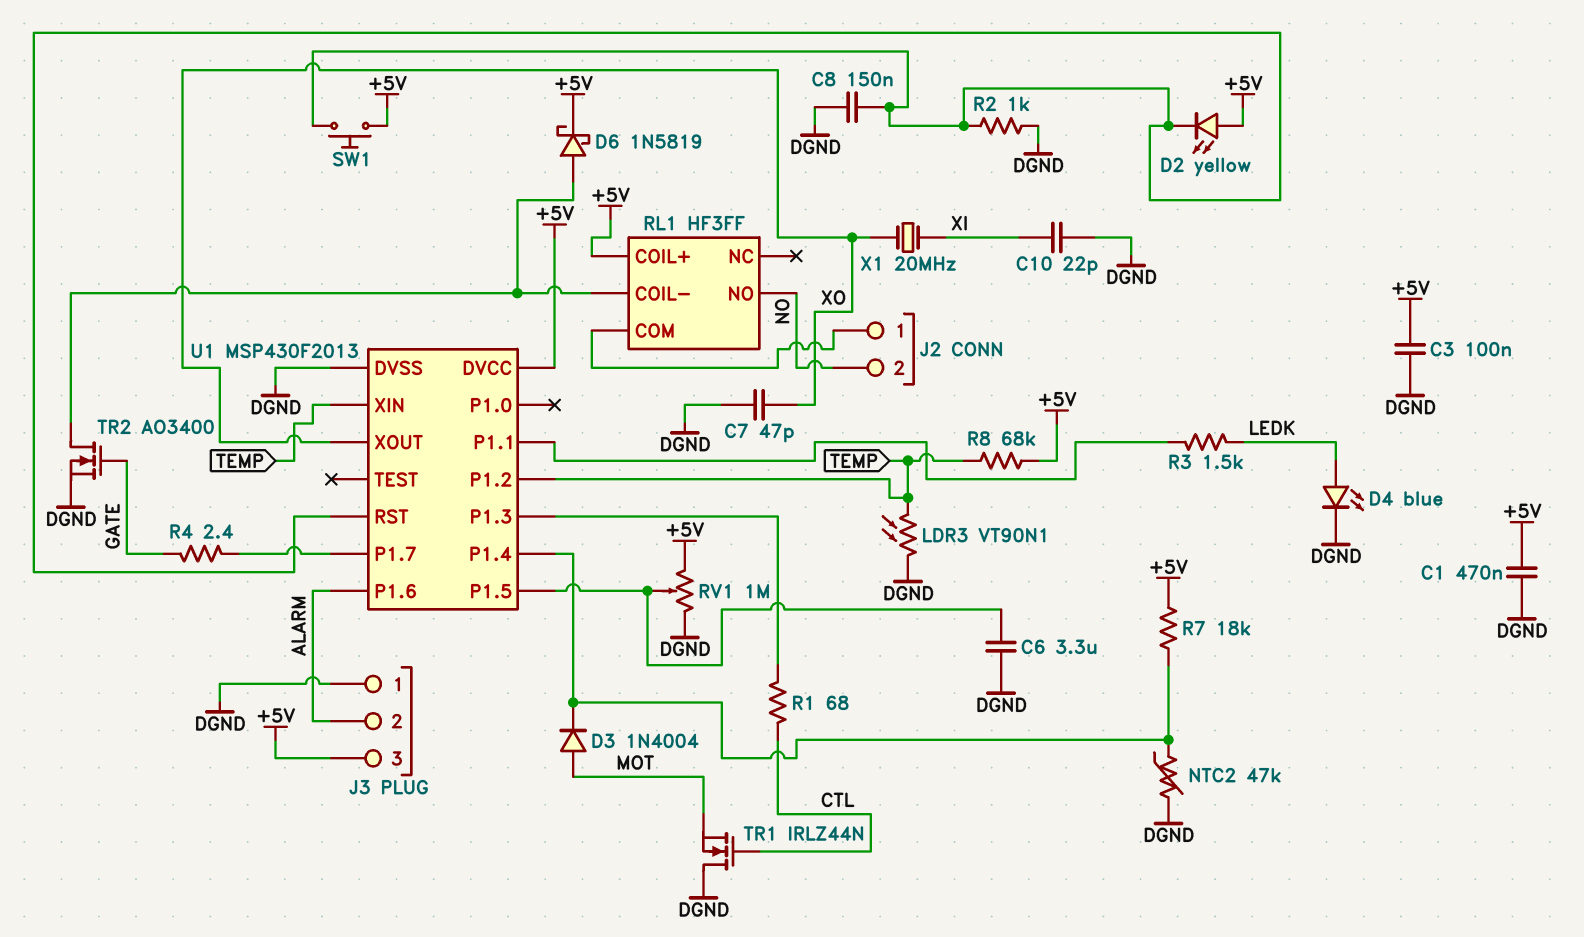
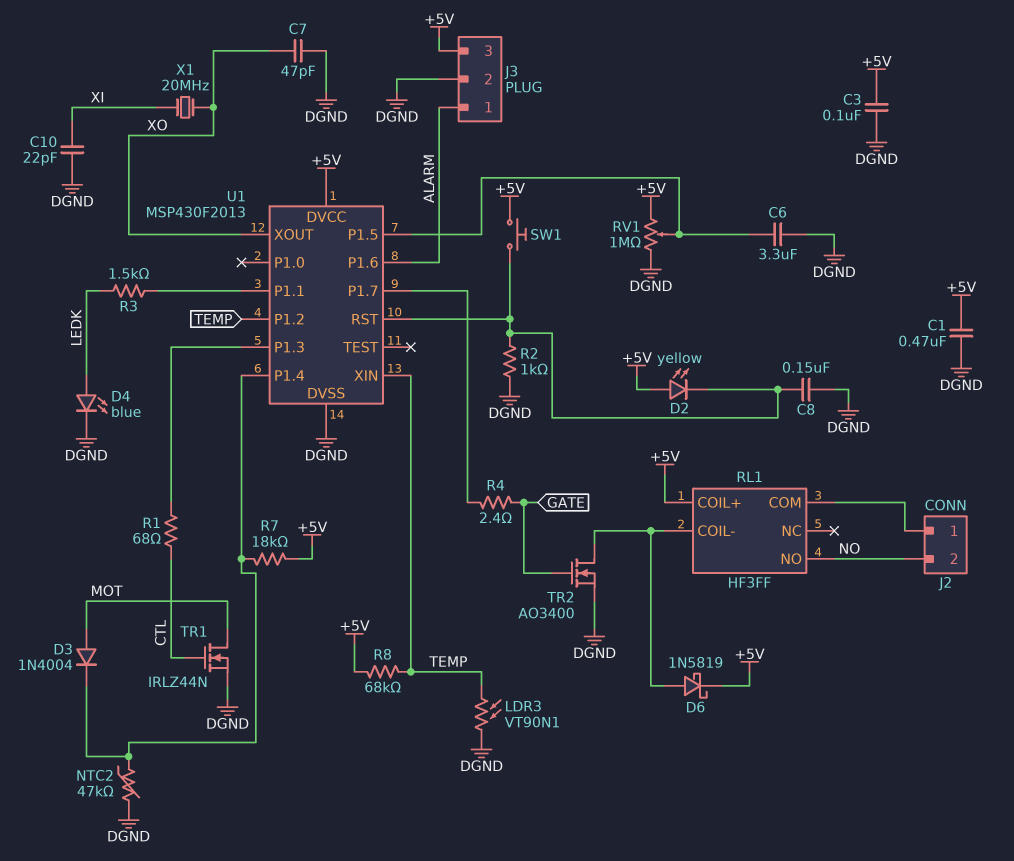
J3 pin 1: DGND -> ALARM
J3 pin 2: ALARM -> DGND
TR1: NMOS IRLZ44N (G CTL, D DGND, S MOT) -> NMOS IRLZ44N (G CTL, D MOT, S DGND)

